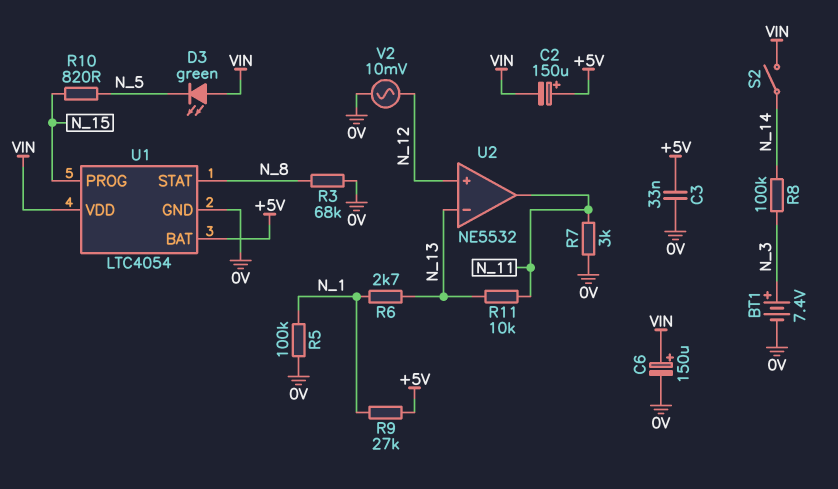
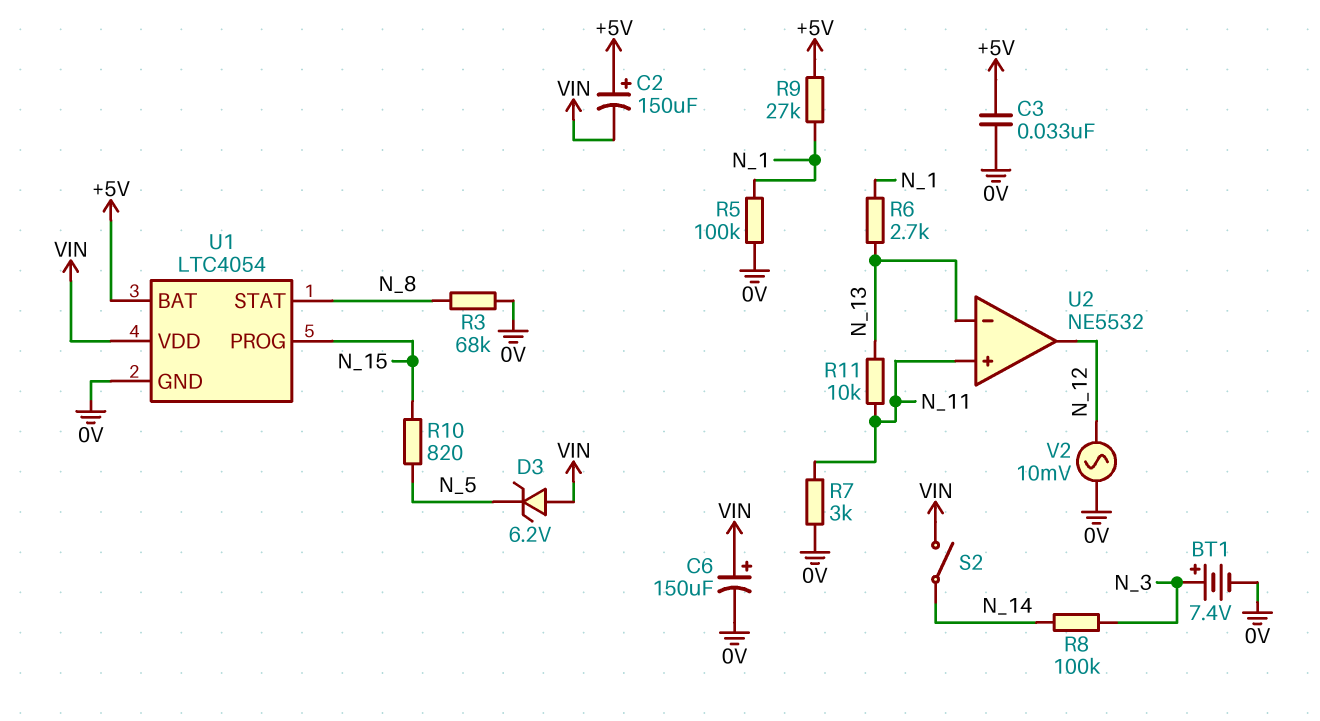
D3: LED green (A VIN, K N_5) -> zener 6.2V (A VIN, K N_5)
U2 pin in+: N_12 -> N_11
U2 pin out: N_11 -> N_12

